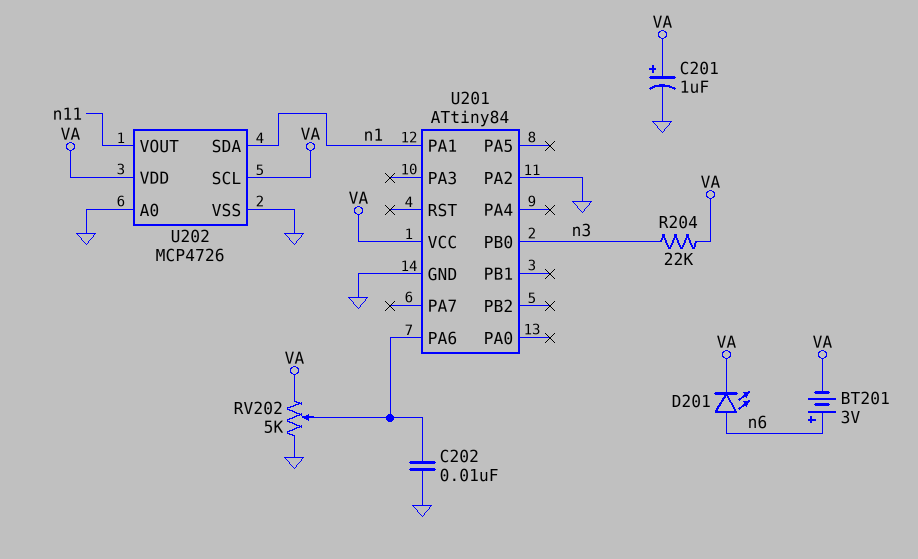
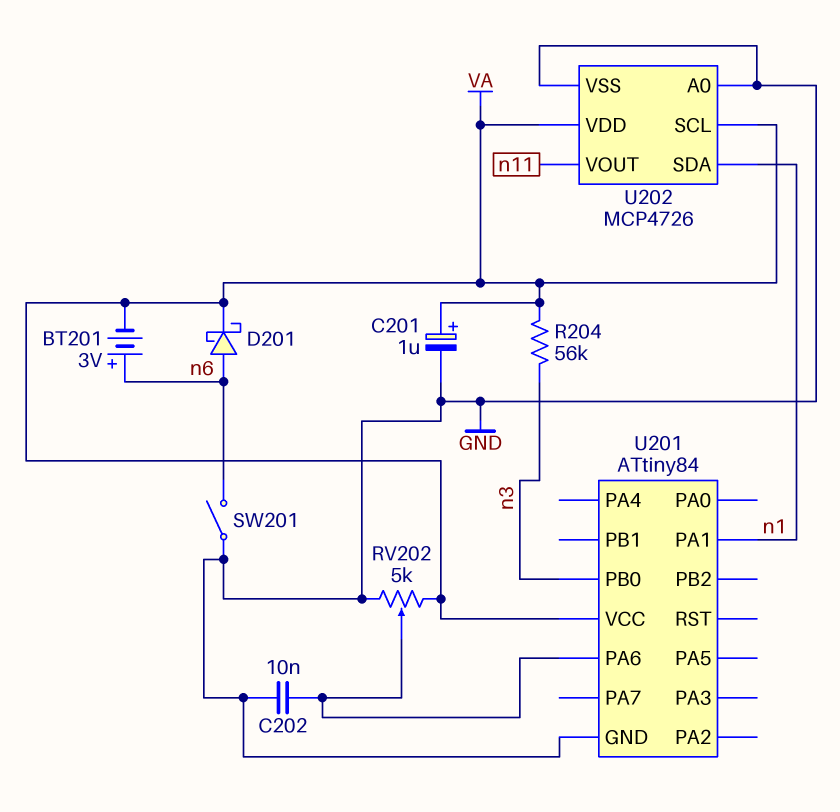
D201: LED (A n6, K VA) -> schottky (A n6, K VA)
R204: 22k (VA, n3) -> 56k (VA, n3)
SW201: none -> switch (GND, n6)
U201 pin PA2: GND -> none

